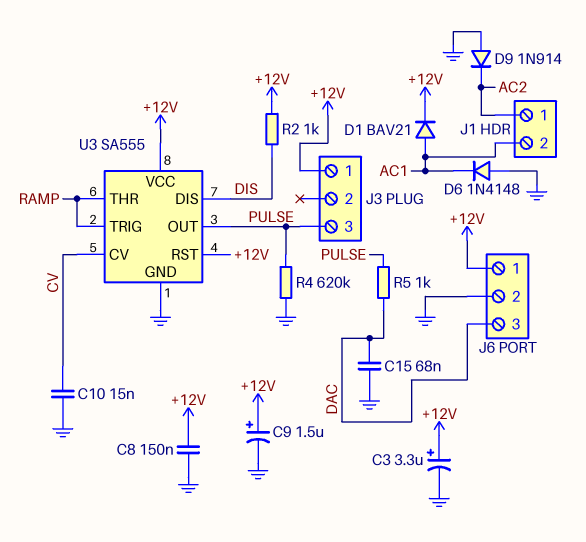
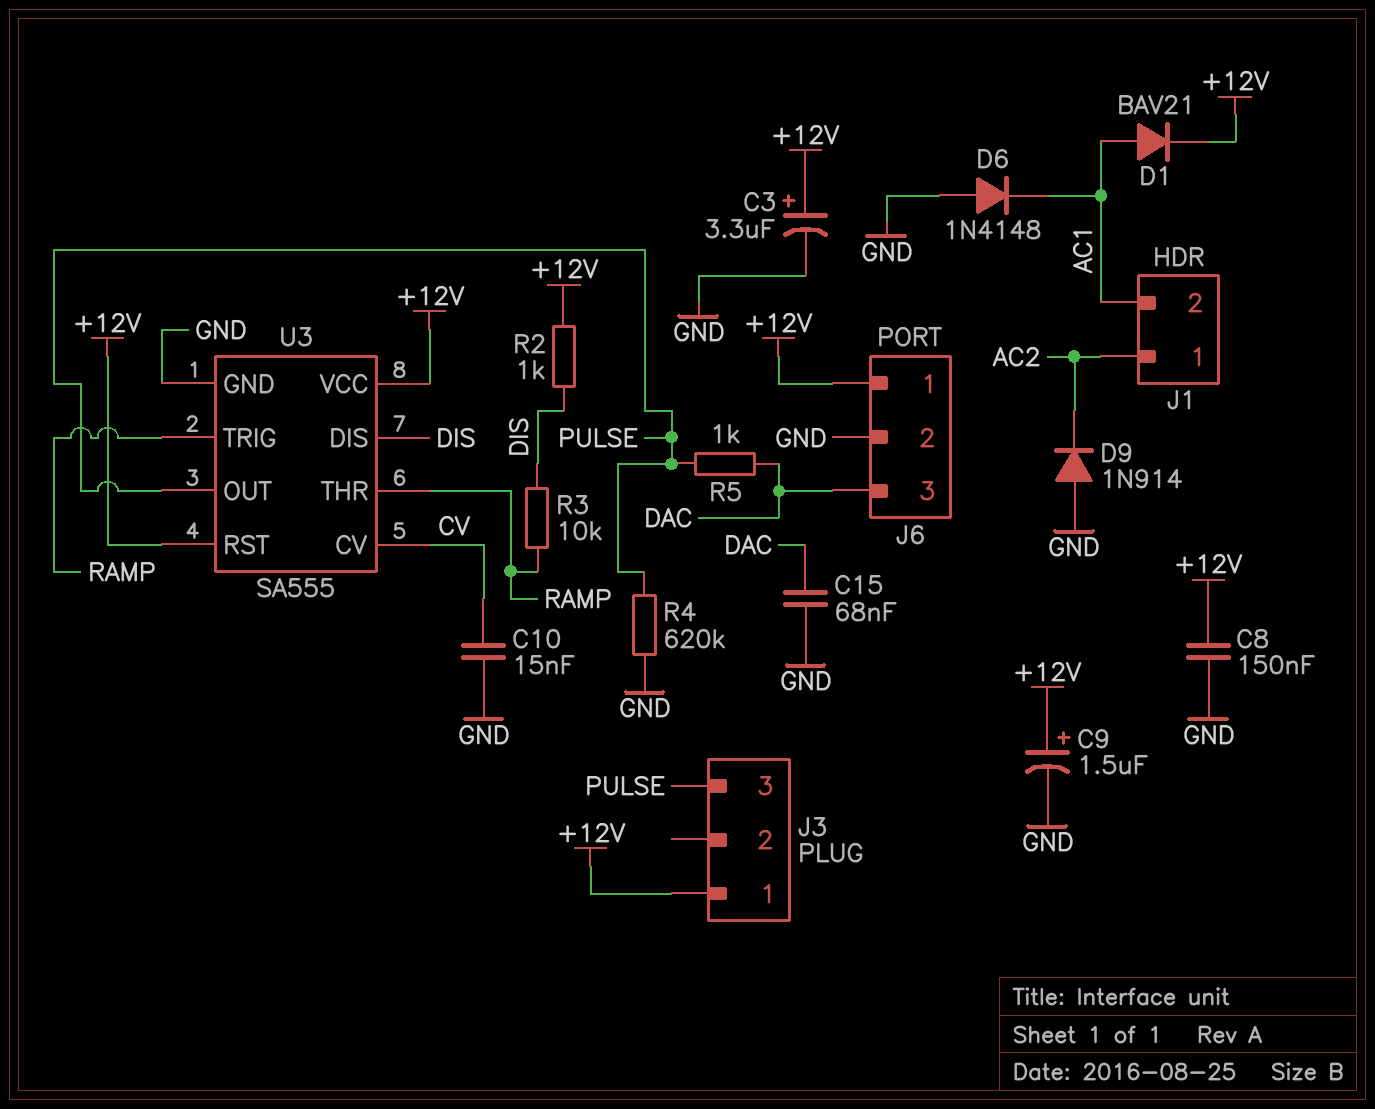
R3: none -> 10k (DIS, RAMP)

